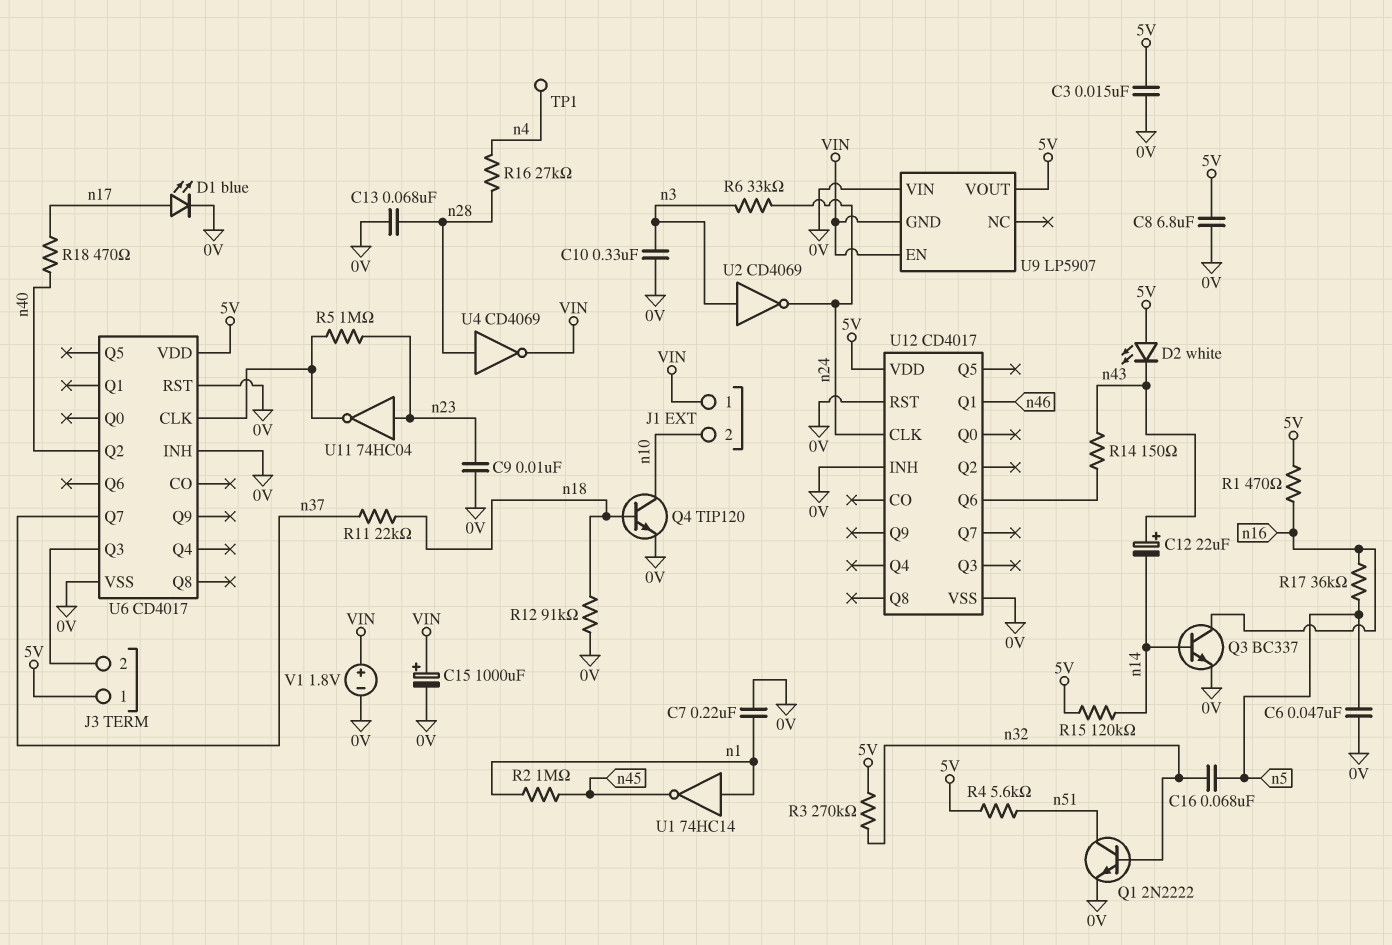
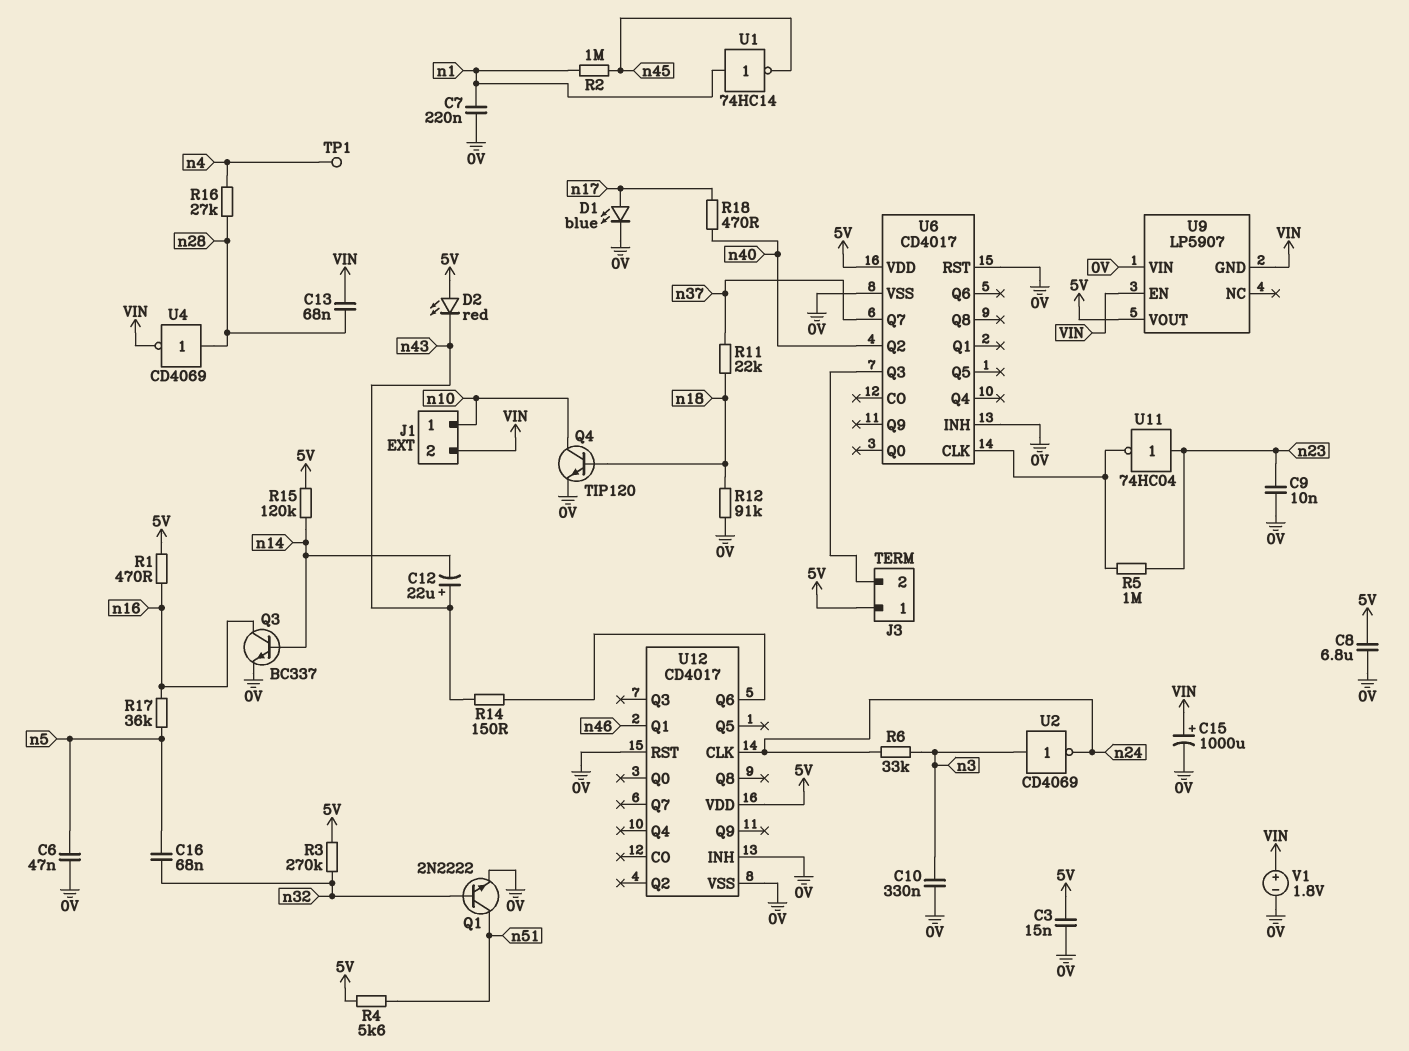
C13: 68nF (0V, n28) -> 68nF (VIN, n28)
D2: LED white (A 5V, K n43) -> LED red (A 5V, K n43)
J1 pin 1: VIN -> n10
J1 pin 2: n10 -> VIN

